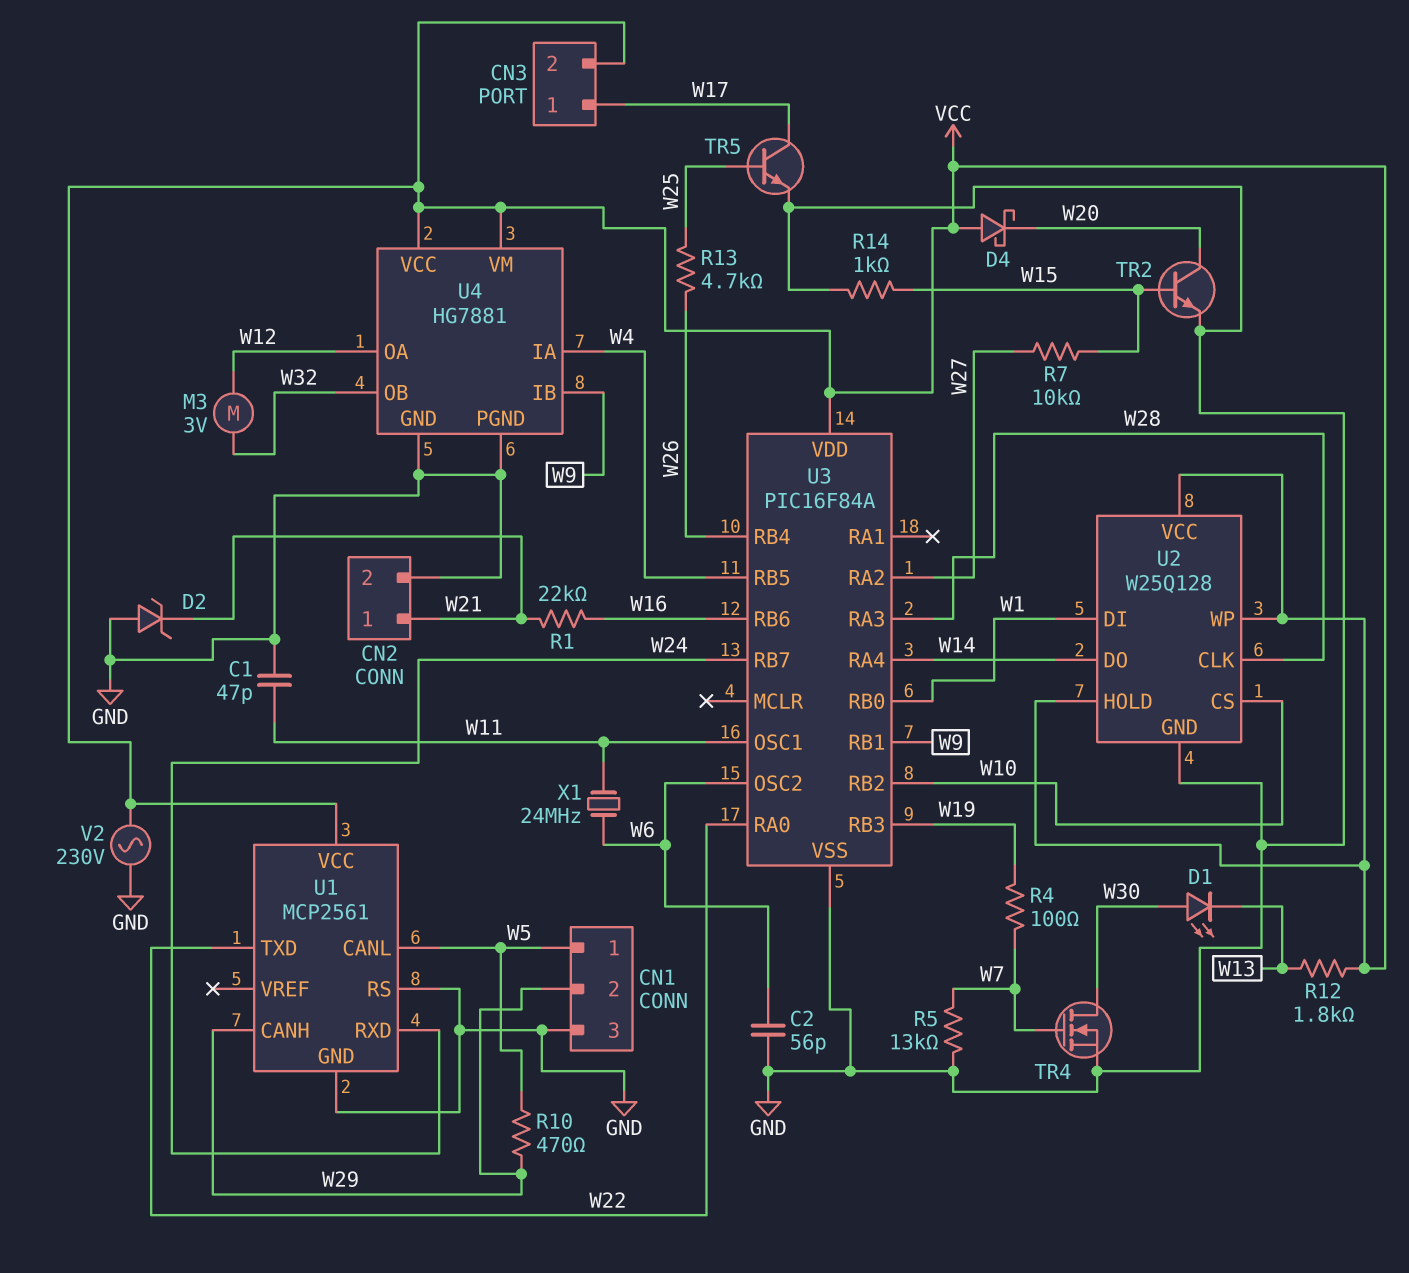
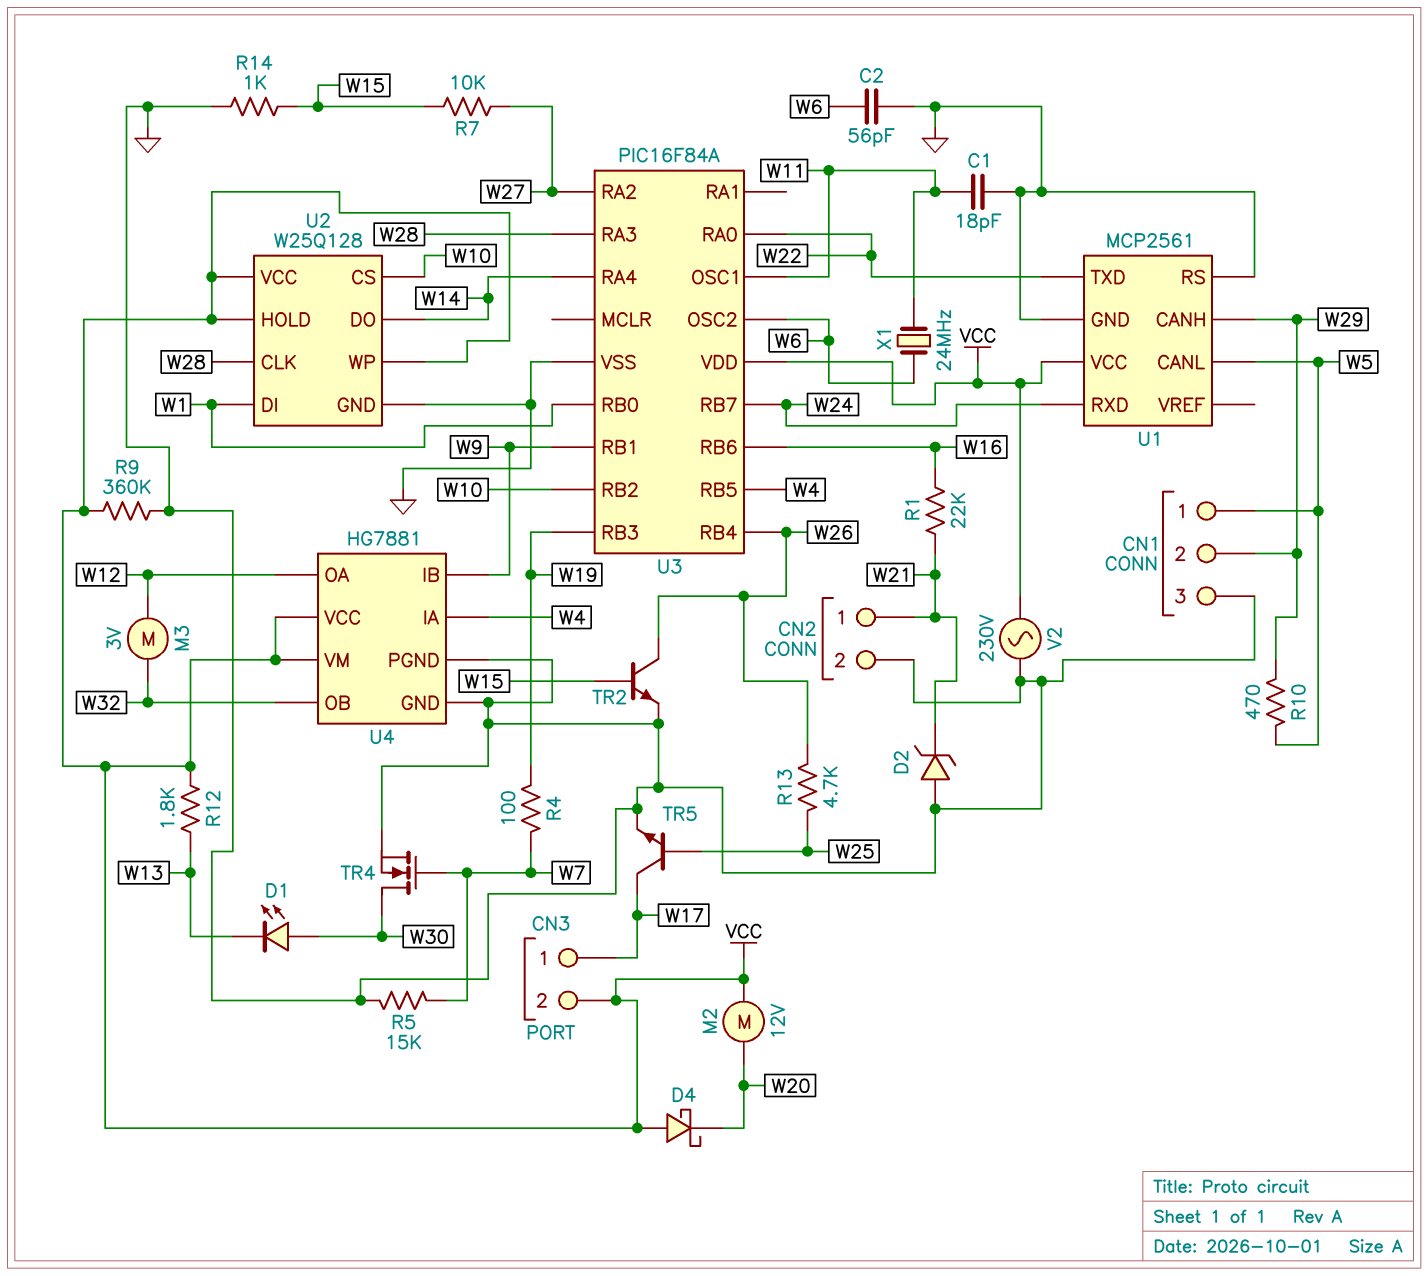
C1: 47pF (GND, W11) -> 18pF (GND, W11)
M2: none -> motor 12V (VCC, W20)
R5: 13k (GND, W7) -> 15k (GND, W7)
R9: none -> 360k (GND, VCC)
TR2: NPN (B W15, C W20, E GND) -> NPN (B W15, C W26, E GND)

